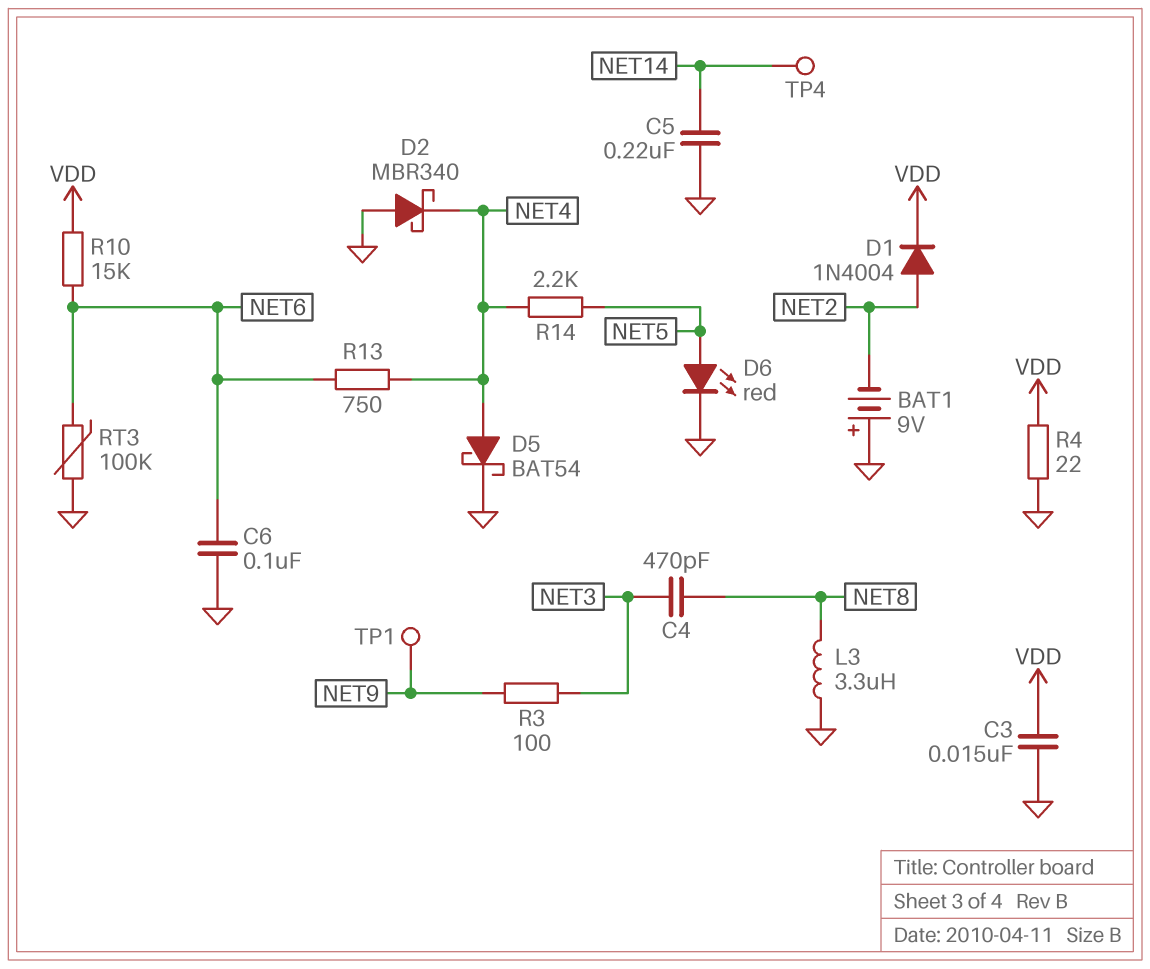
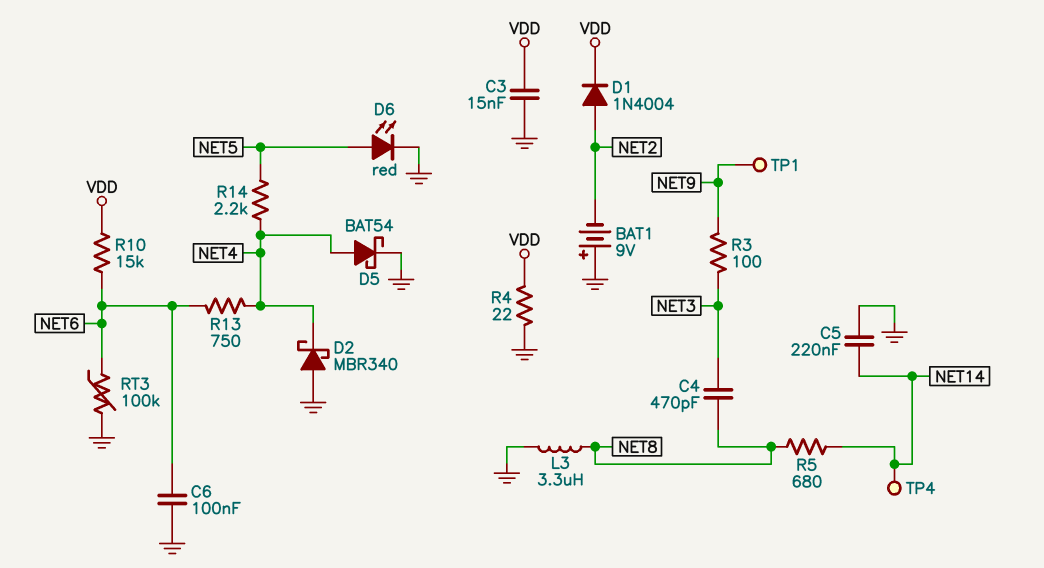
R5: none -> 680 (NET8, NET14)

